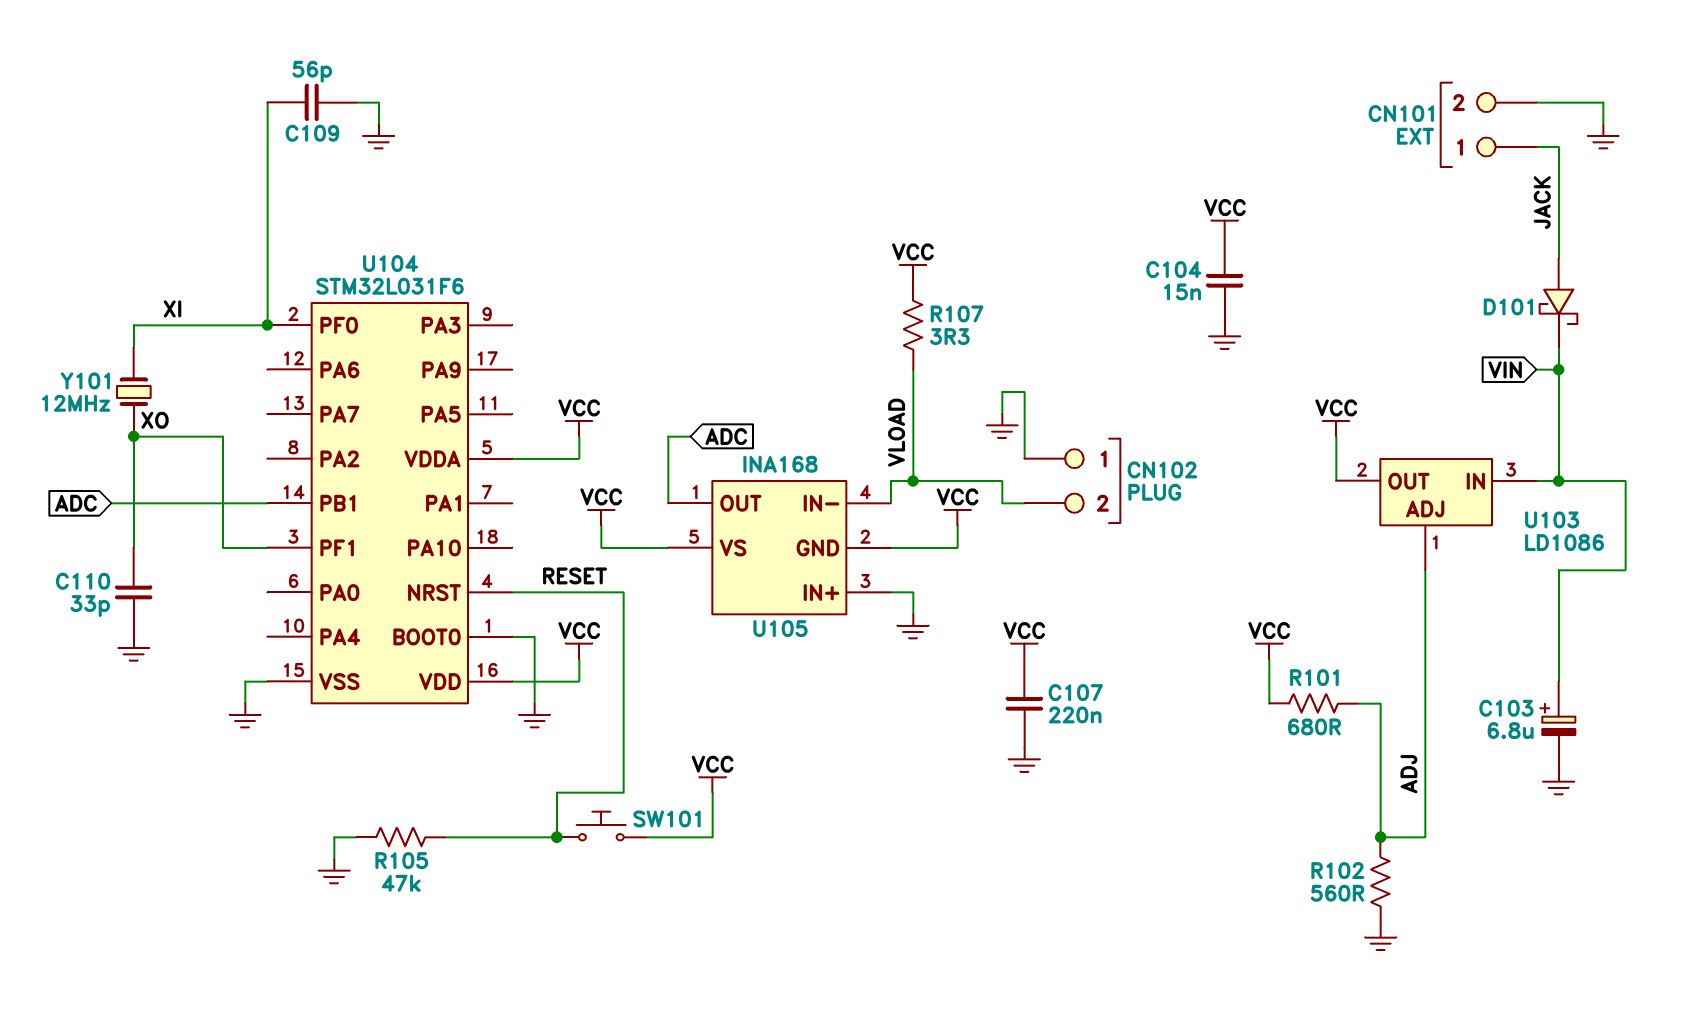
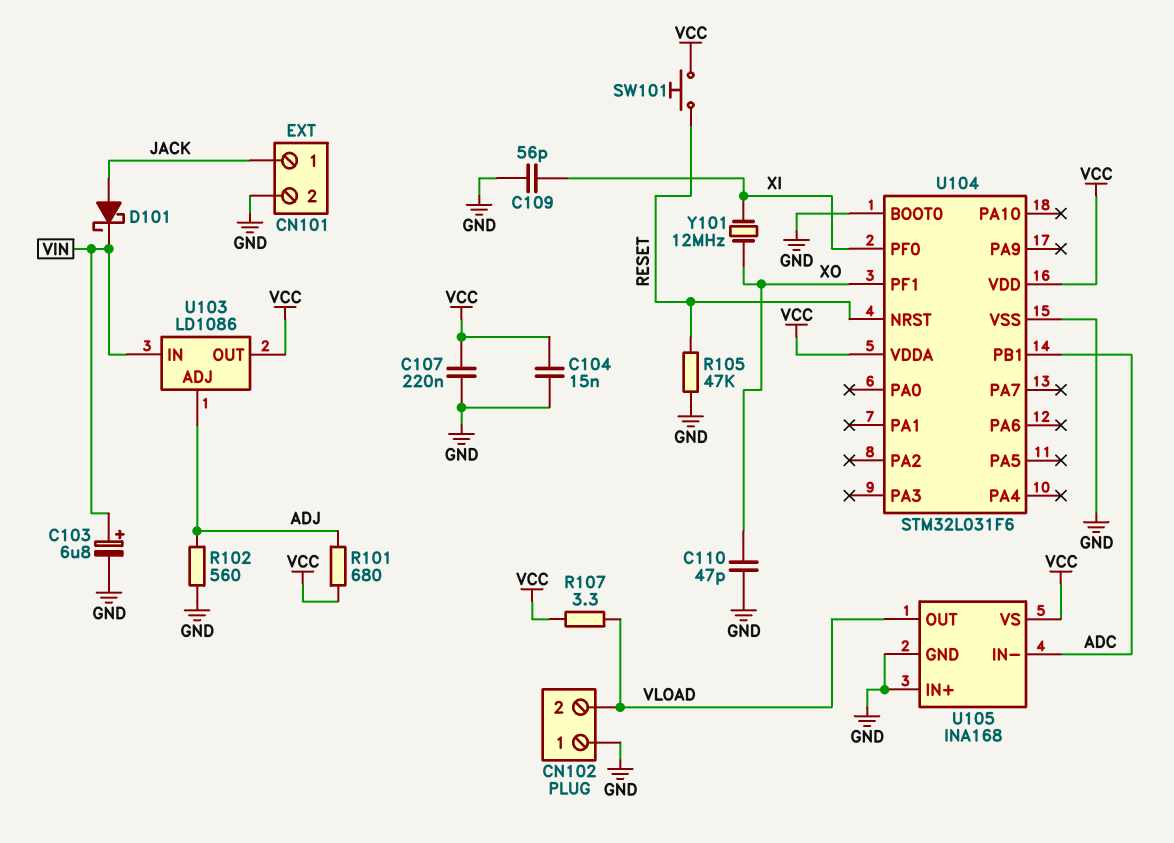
C110: 33pF (GND, XO) -> 47pF (GND, XO)
U105 pin GND: VCC -> GND
U105 pin IN-: VLOAD -> ADC
U105 pin OUT: ADC -> VLOAD

